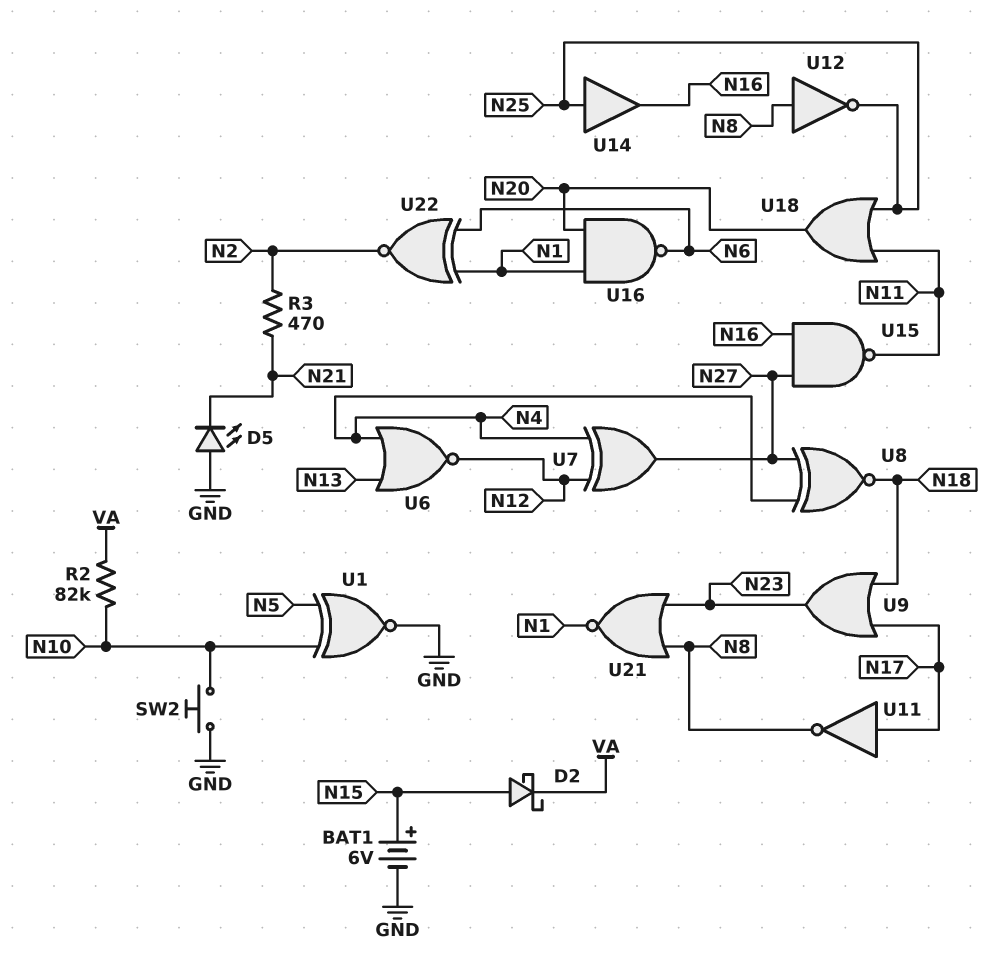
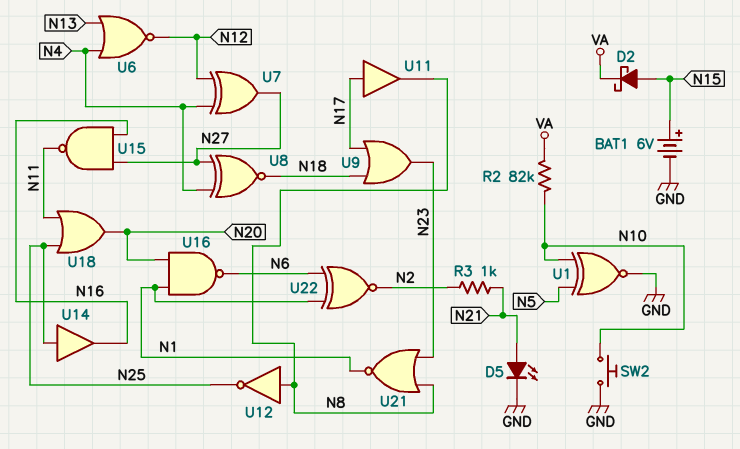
D5: LED (A GND, K N21) -> LED (A N21, K GND)
R3: 470 (N2, N21) -> 1k (N2, N21)
U11: NOT (in N17, out N8) -> buffer (in N17, out N8)

